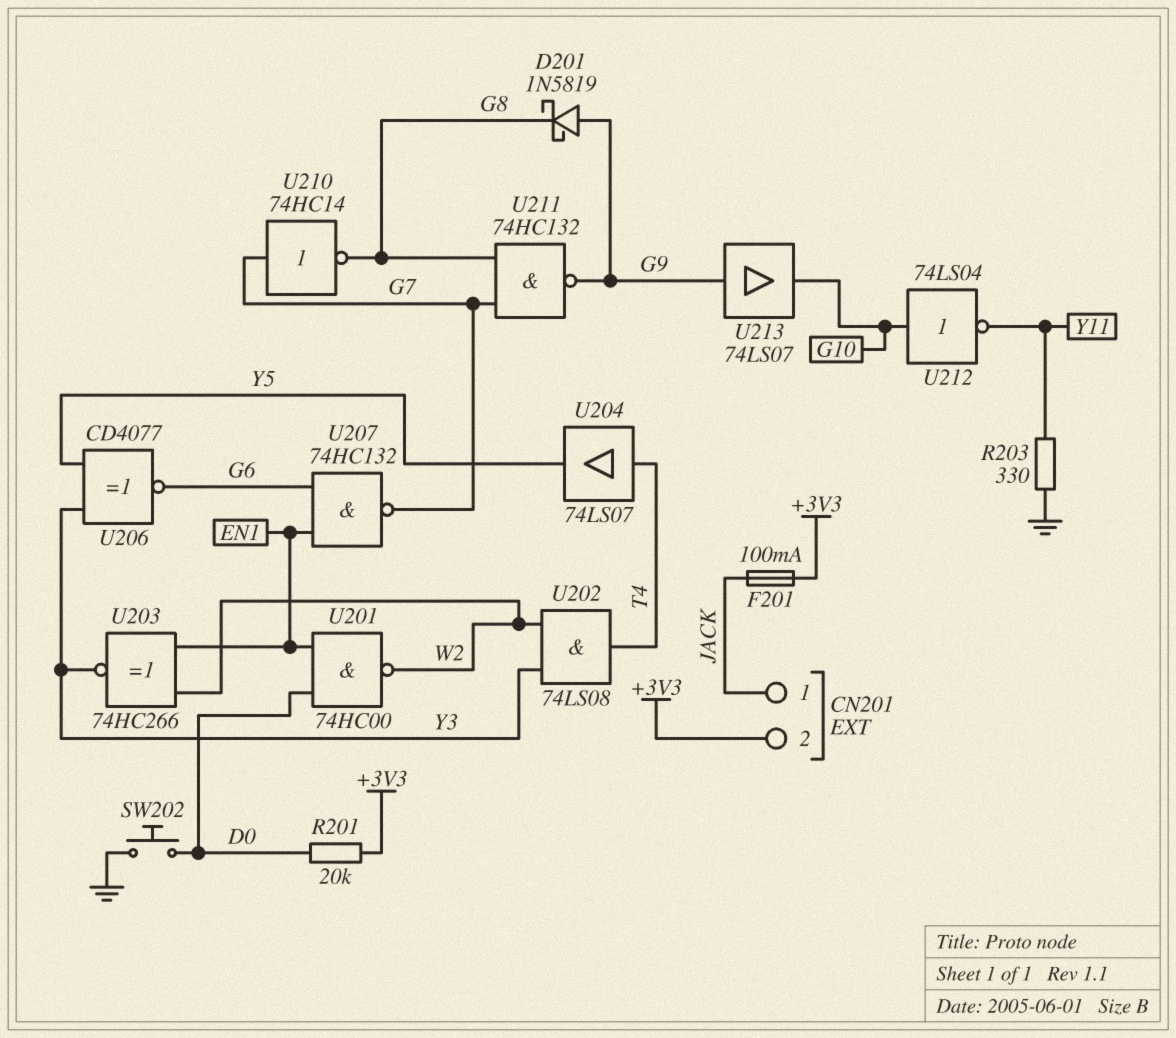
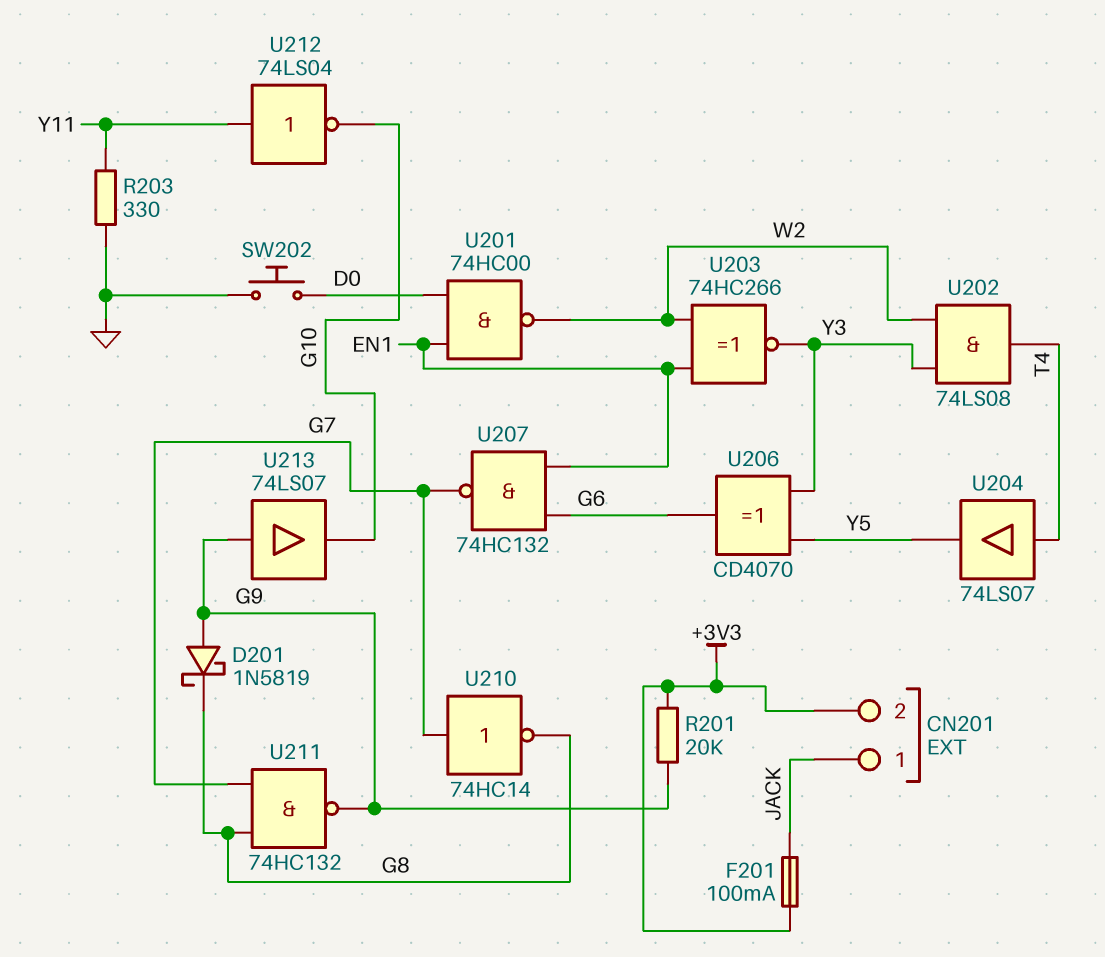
R201: 20k (+3V3, D0) -> 20k (+3V3, G9)
U206: XNOR CD4077 (in Y3, in Y5, out G6) -> XOR CD4070 (in Y3, in Y5, out G6)
U212: NOT 74LS04 (in G10, out Y11) -> NOT 74LS04 (in Y11, out G10)

